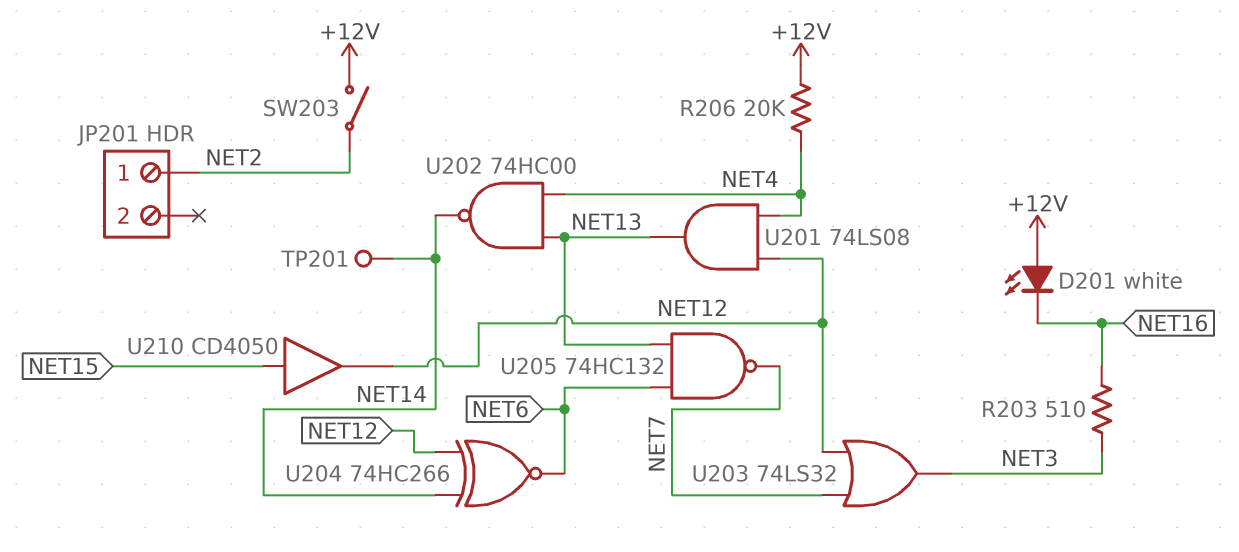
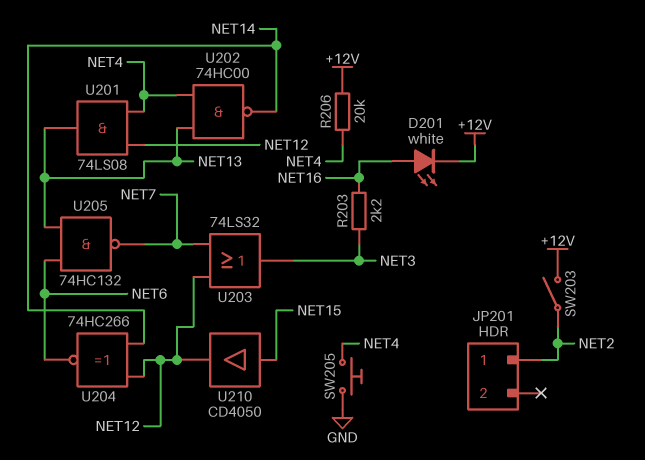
D201: LED white (A +12V, K NET16) -> LED white (A NET16, K +12V)
R203: 510 (NET3, NET16) -> 2.2k (NET3, NET16)
SW205: none -> button (GND, NET4)
TP201: test point (NET14) -> none

